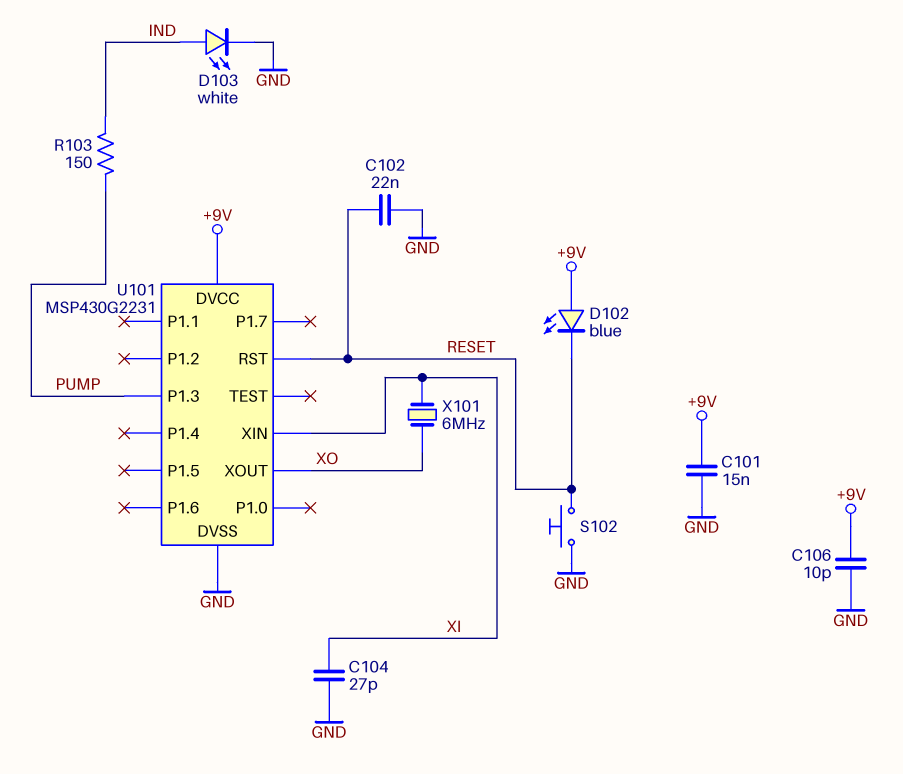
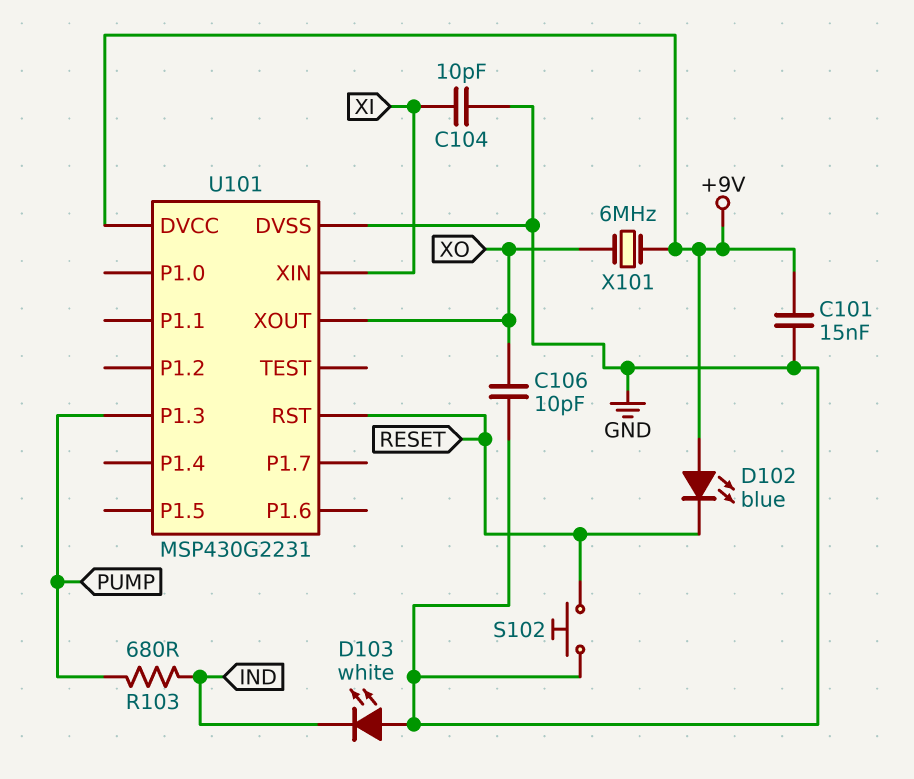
C102: 22nF (GND, RESET) -> none
C104: 27pF (GND, XI) -> 10pF (GND, XI)
C106: 10pF (+9V, GND) -> 10pF (GND, XO)
D103: LED white (A IND, K GND) -> LED white (A GND, K IND)
R103: 150 (IND, PUMP) -> 680 (IND, PUMP)
X101: 6MHz (XI, XO) -> 6MHz (+9V, XO)

